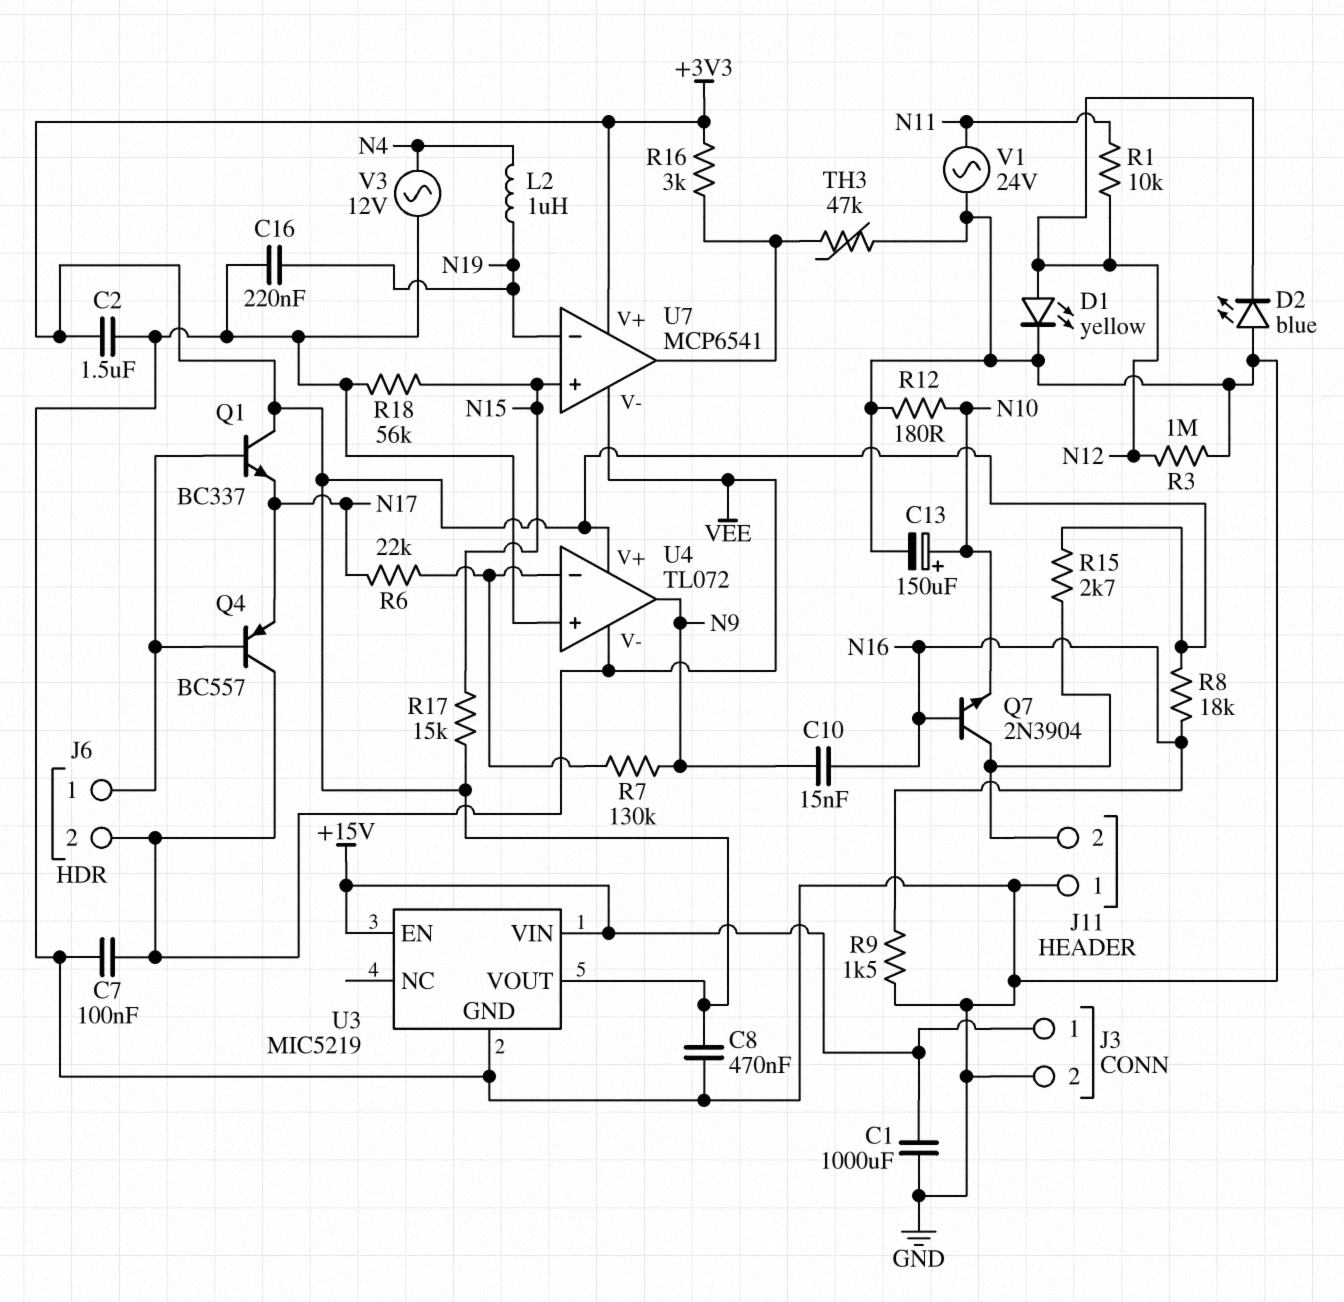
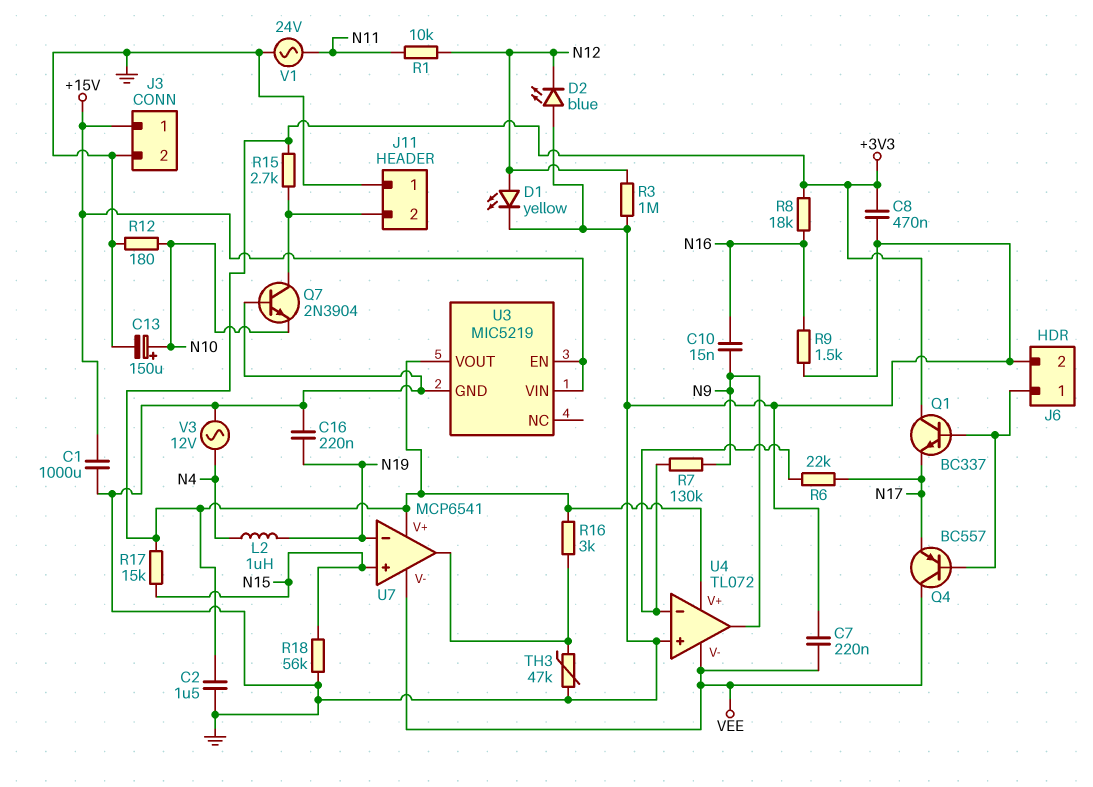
C7: 100nF (GND, VEE) -> 220nF (GND, VEE)
J6 pin 2: VEE -> GND
Q7: NPN 2N3904 (B N16, C J11/2, E N10) -> NPN 2N3904 (B GND, C J11/2, E N10)

